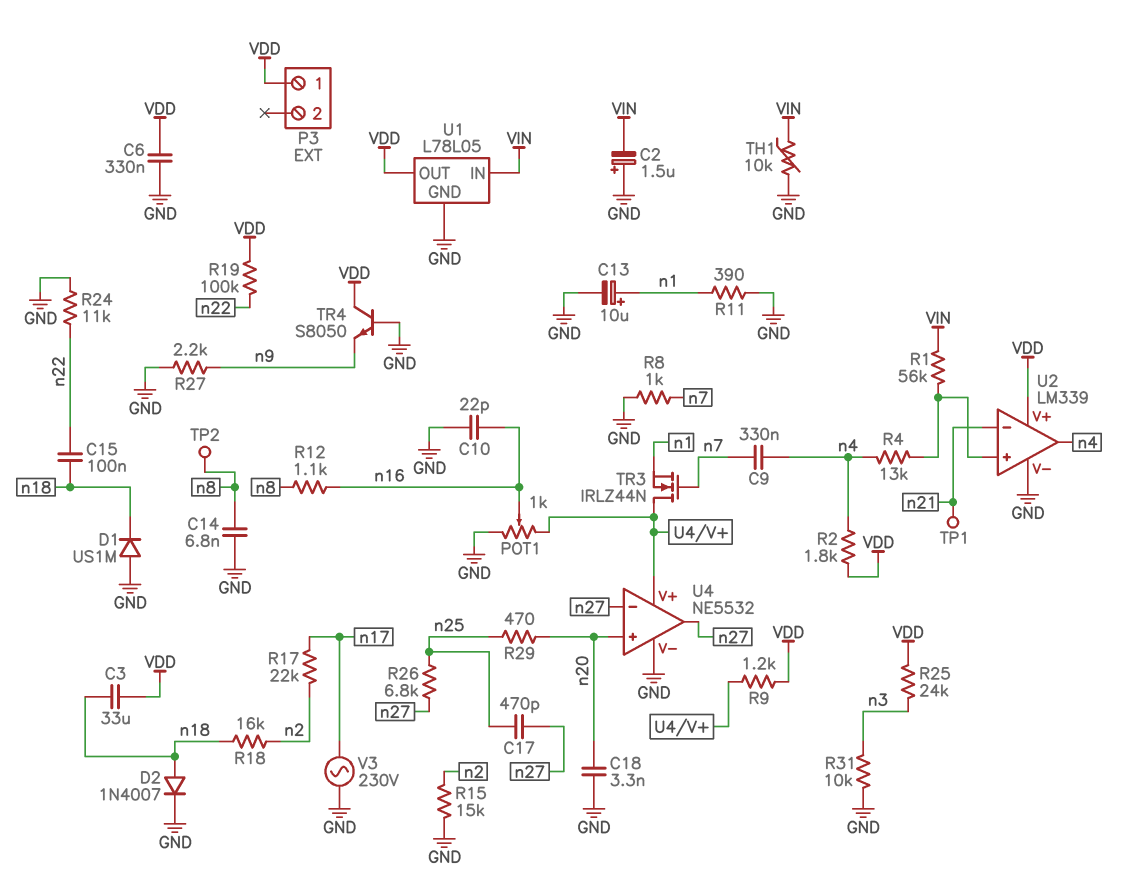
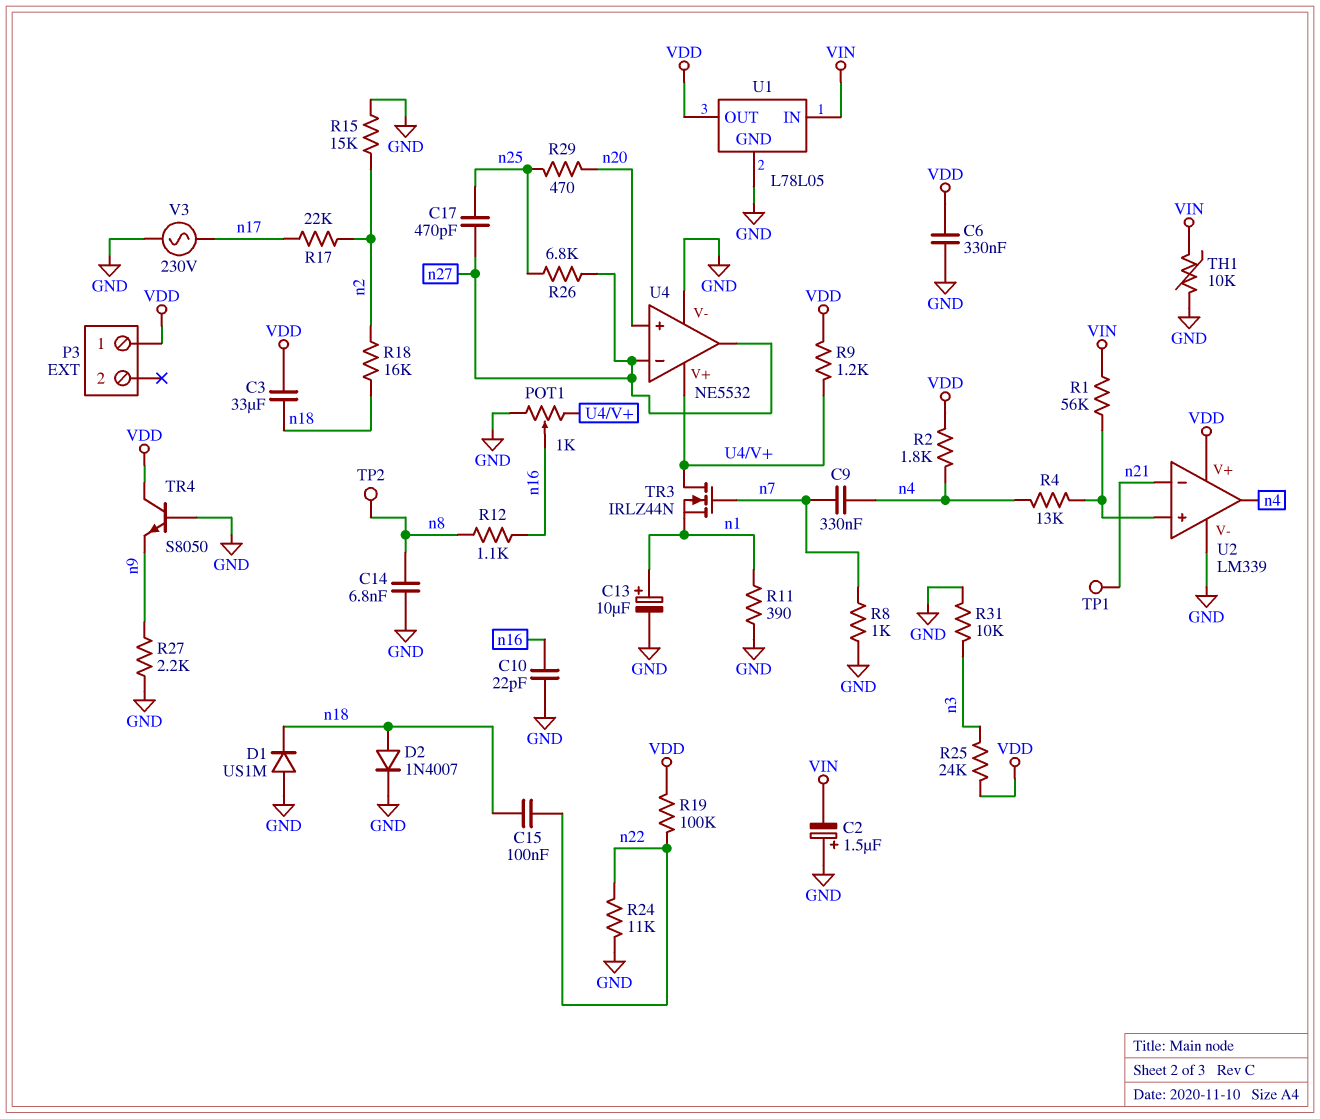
C18: 3.3nF (GND, n20) -> none

